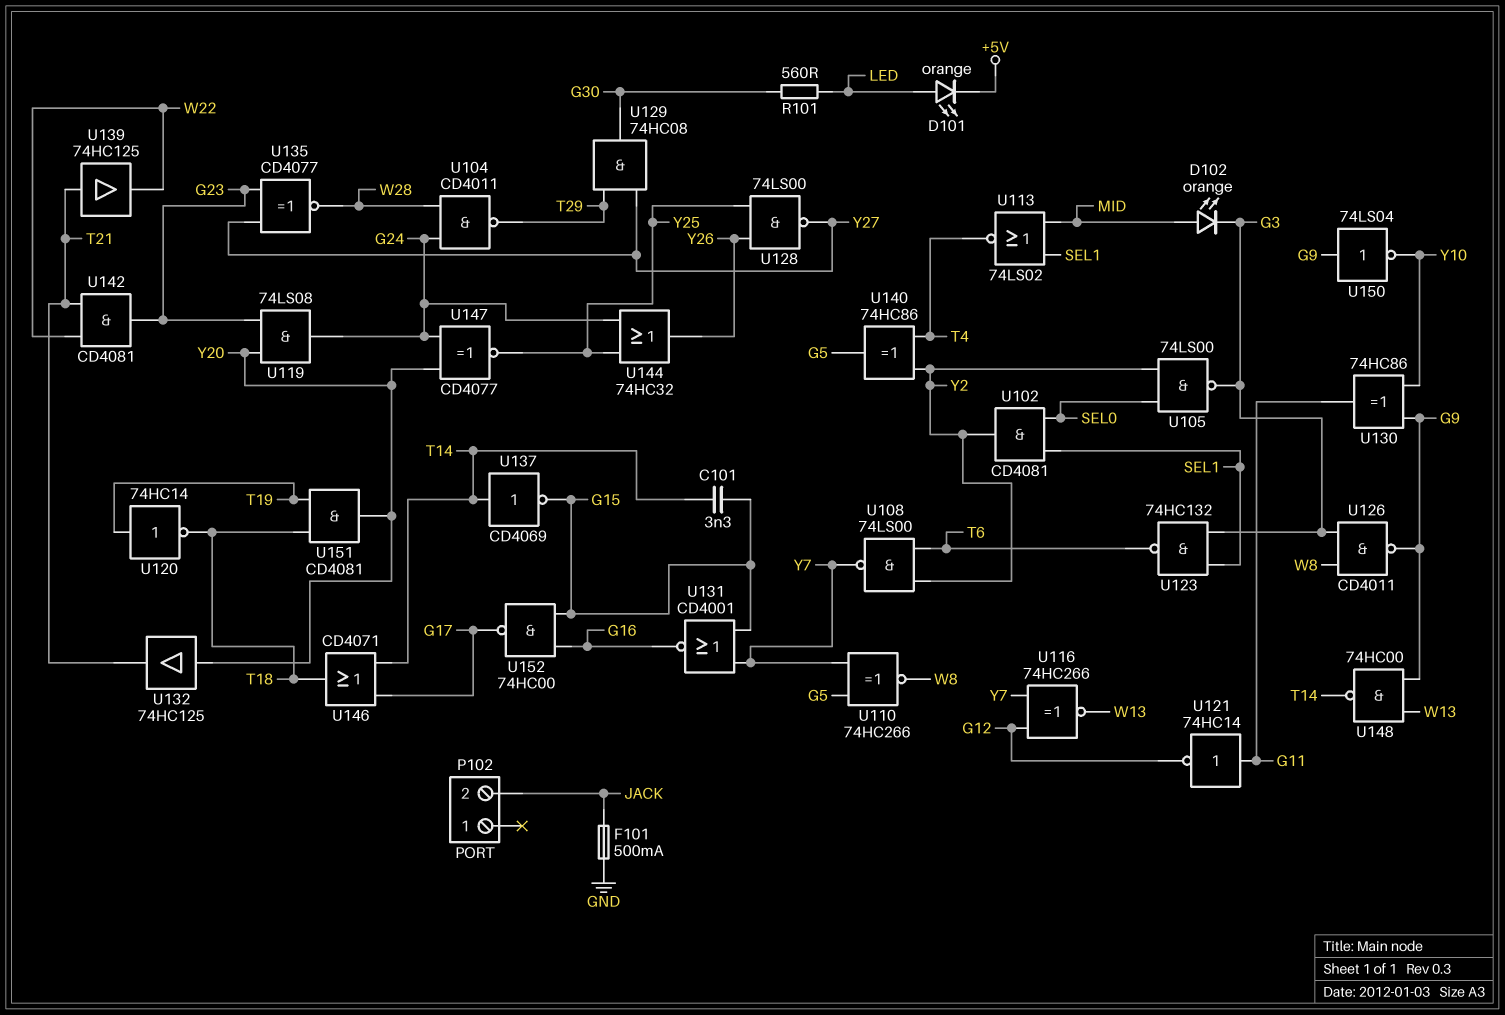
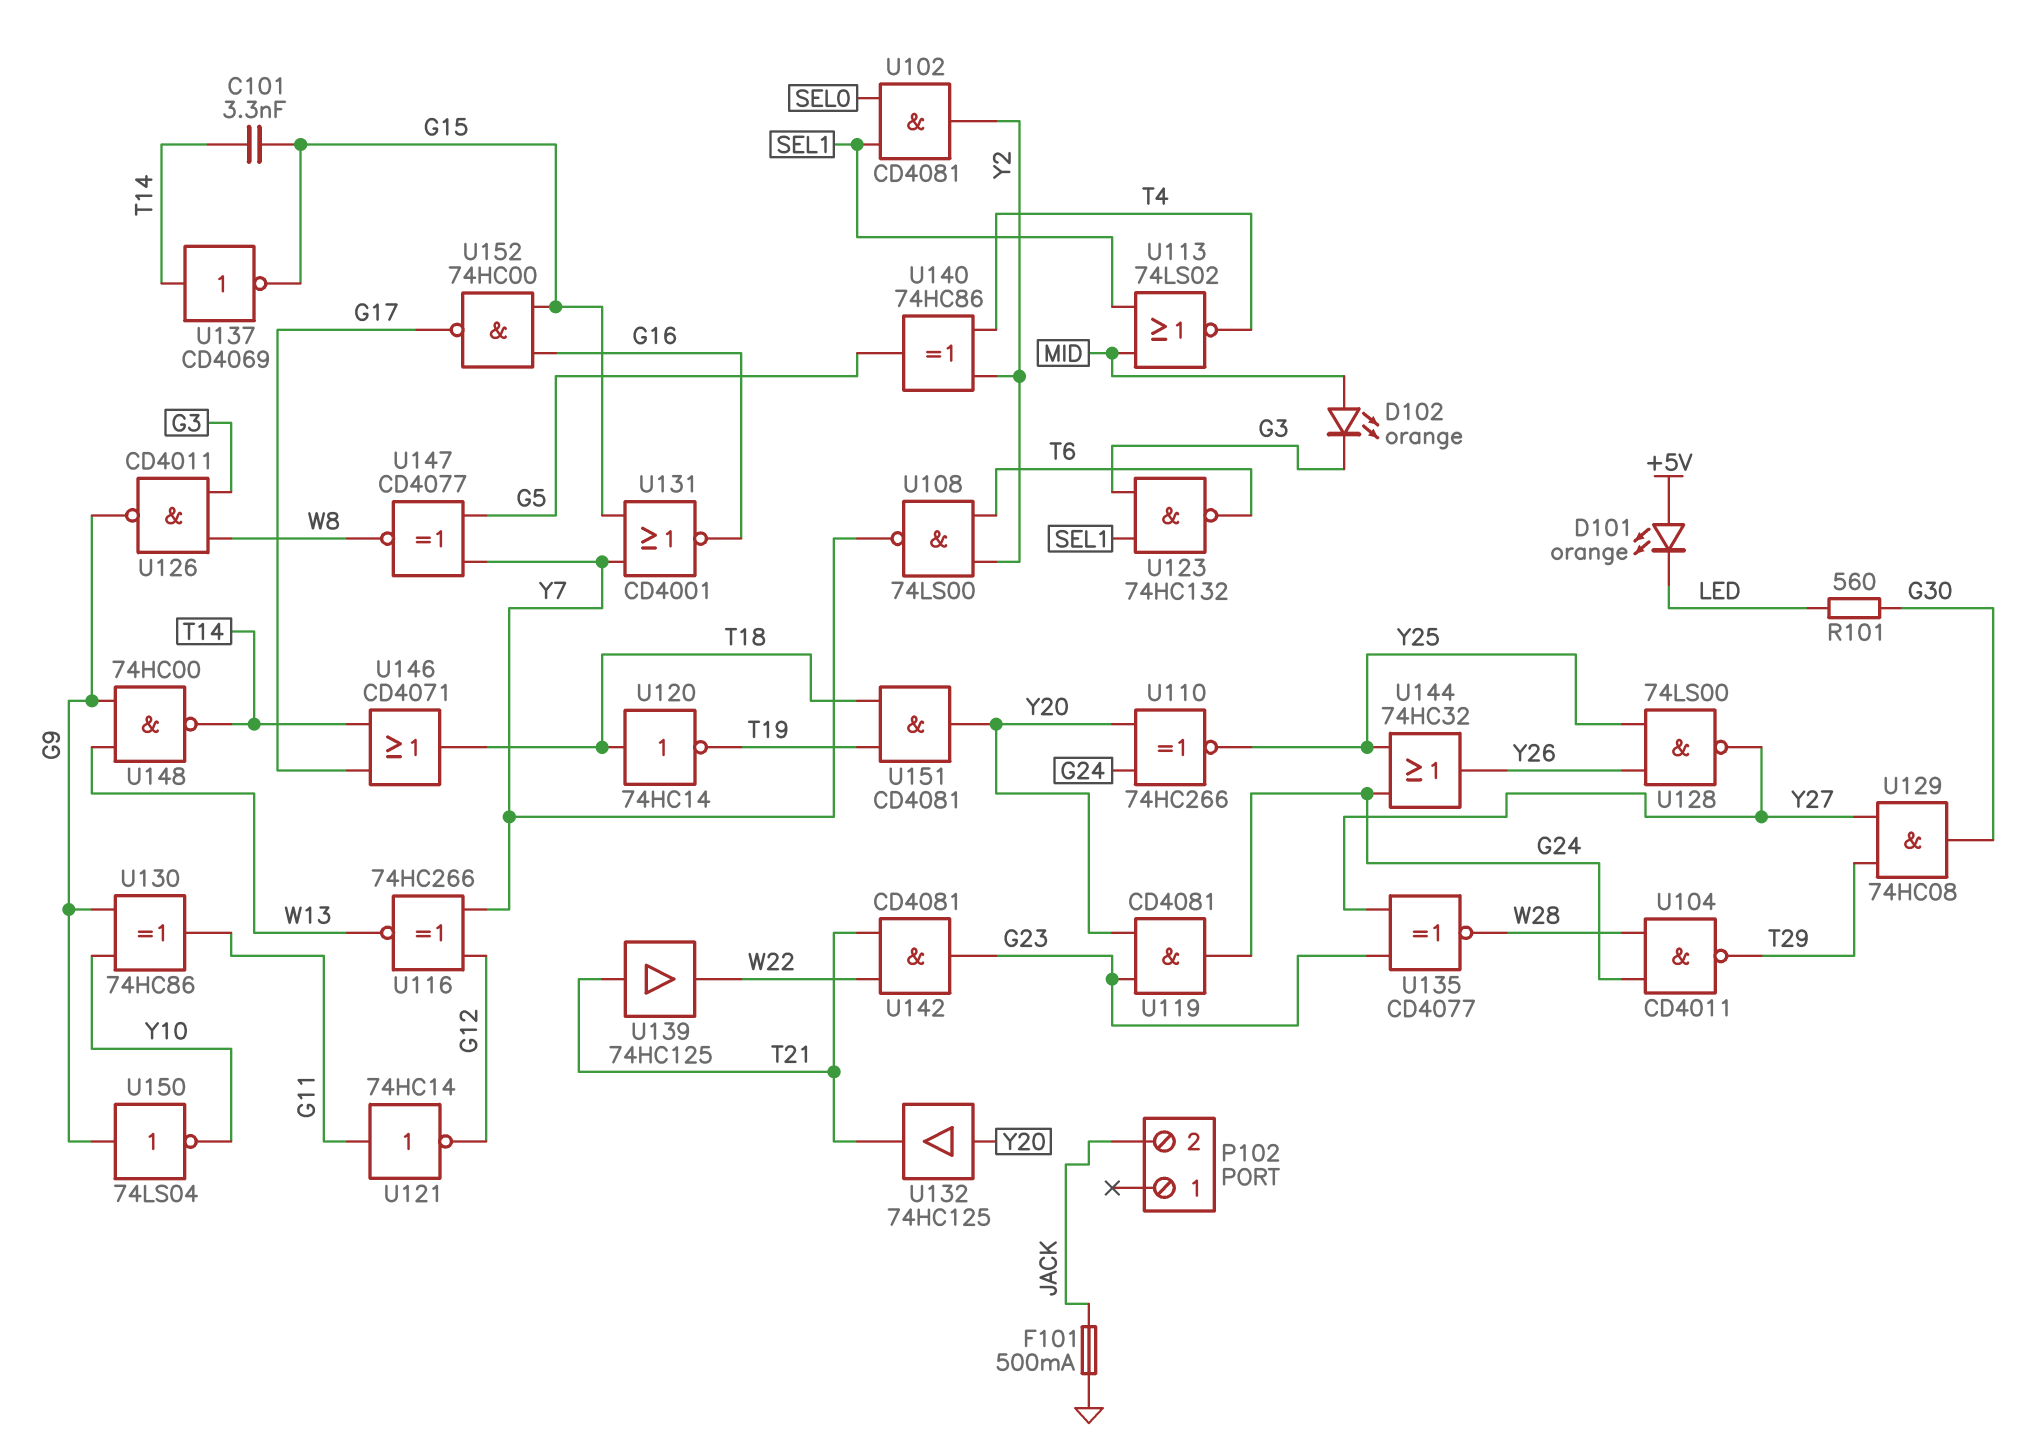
D101: LED orange (A LED, K +5V) -> LED orange (A +5V, K LED)
U105: NAND 74LS00 (in SEL0, in Y2, out G3) -> none
U110: XNOR 74HC266 (in G5, in Y7, out W8) -> XNOR 74HC266 (in G24, in Y20, out Y25)
U119: AND 74LS08 (in G23, in Y20, out G24) -> AND CD4081 (in G23, in Y20, out G24)
U120: NOT 74HC14 (in T19, out T18) -> NOT 74HC14 (in T18, out T19)
U147: XNOR CD4077 (in G24, in Y20, out Y25) -> XNOR CD4077 (in G5, in Y7, out W8)

